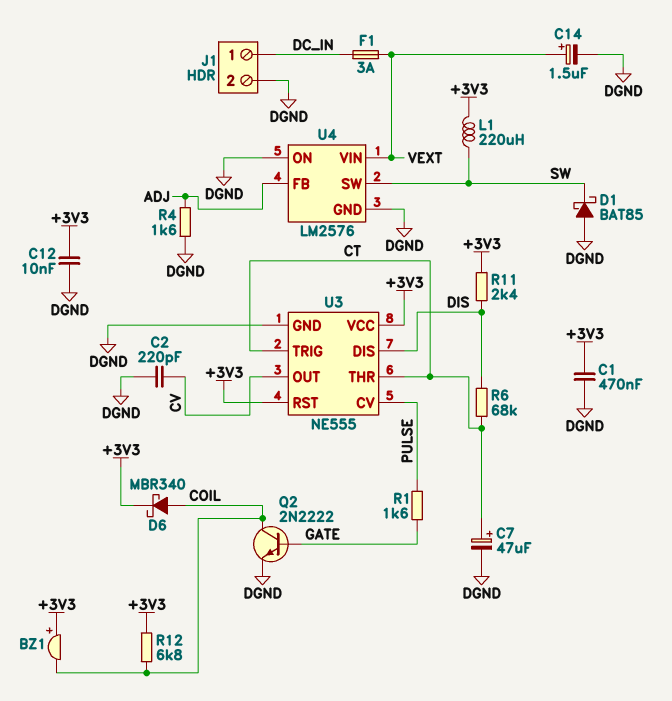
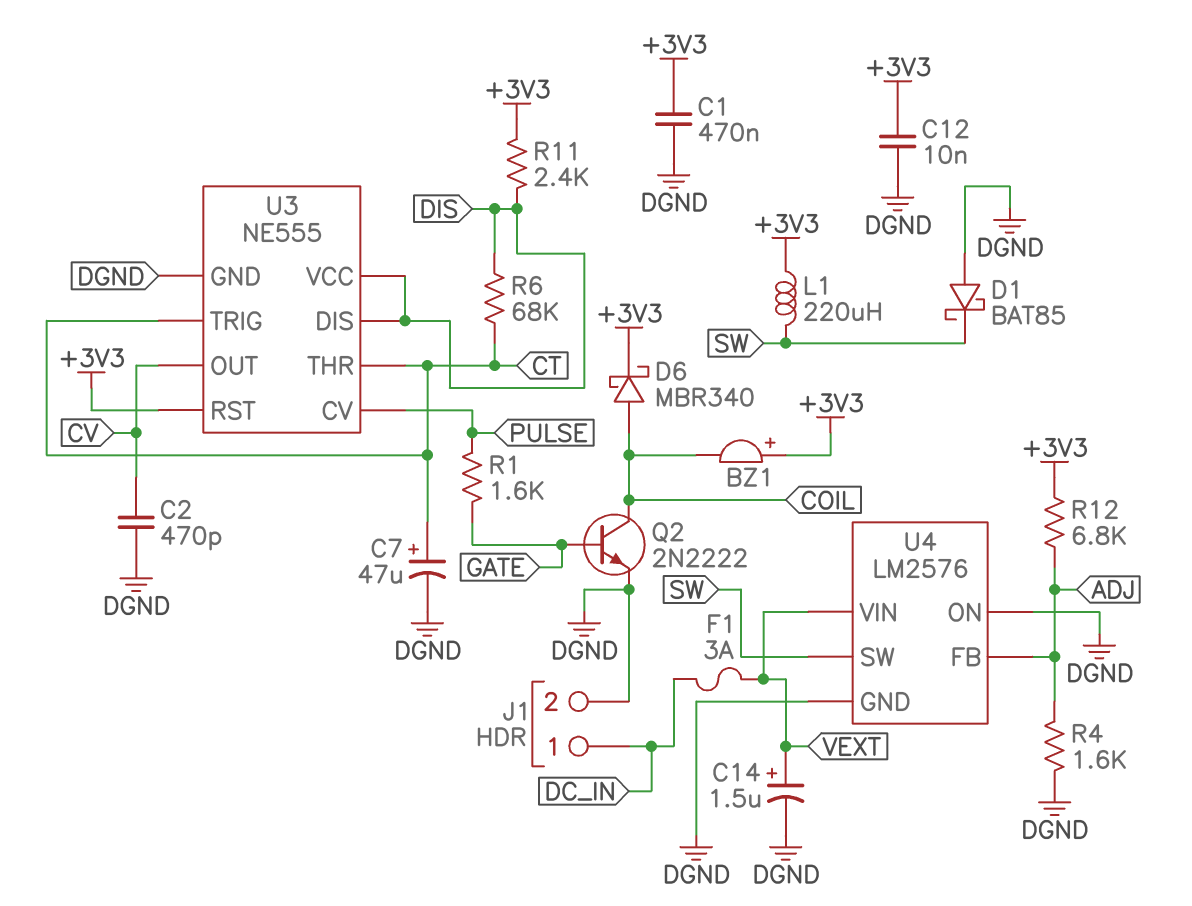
C2: 220pF (CV, DGND) -> 470pF (CV, DGND)
R12: 6.8k (+3V3, COIL) -> 6.8k (+3V3, ADJ)
U3 pin VCC: +3V3 -> DIS

